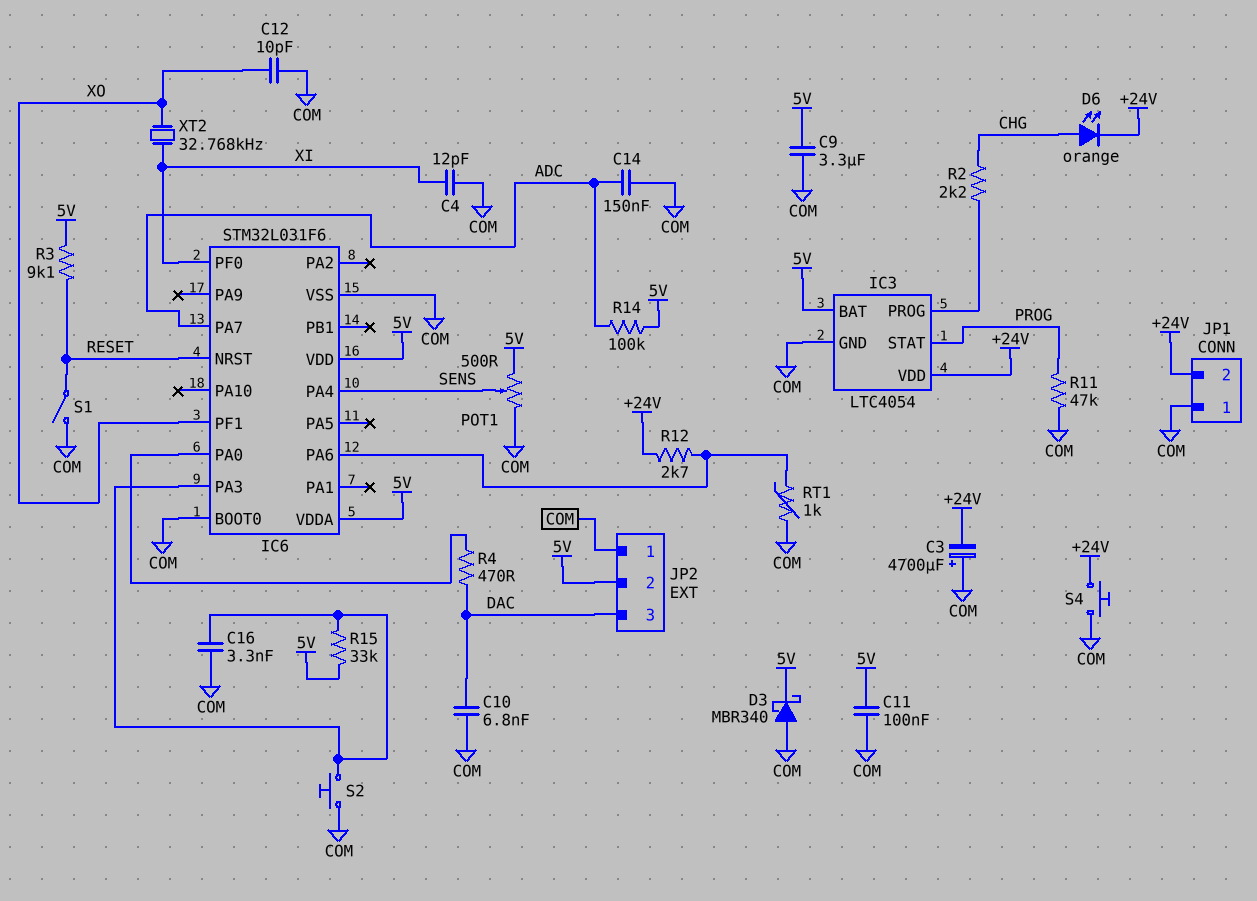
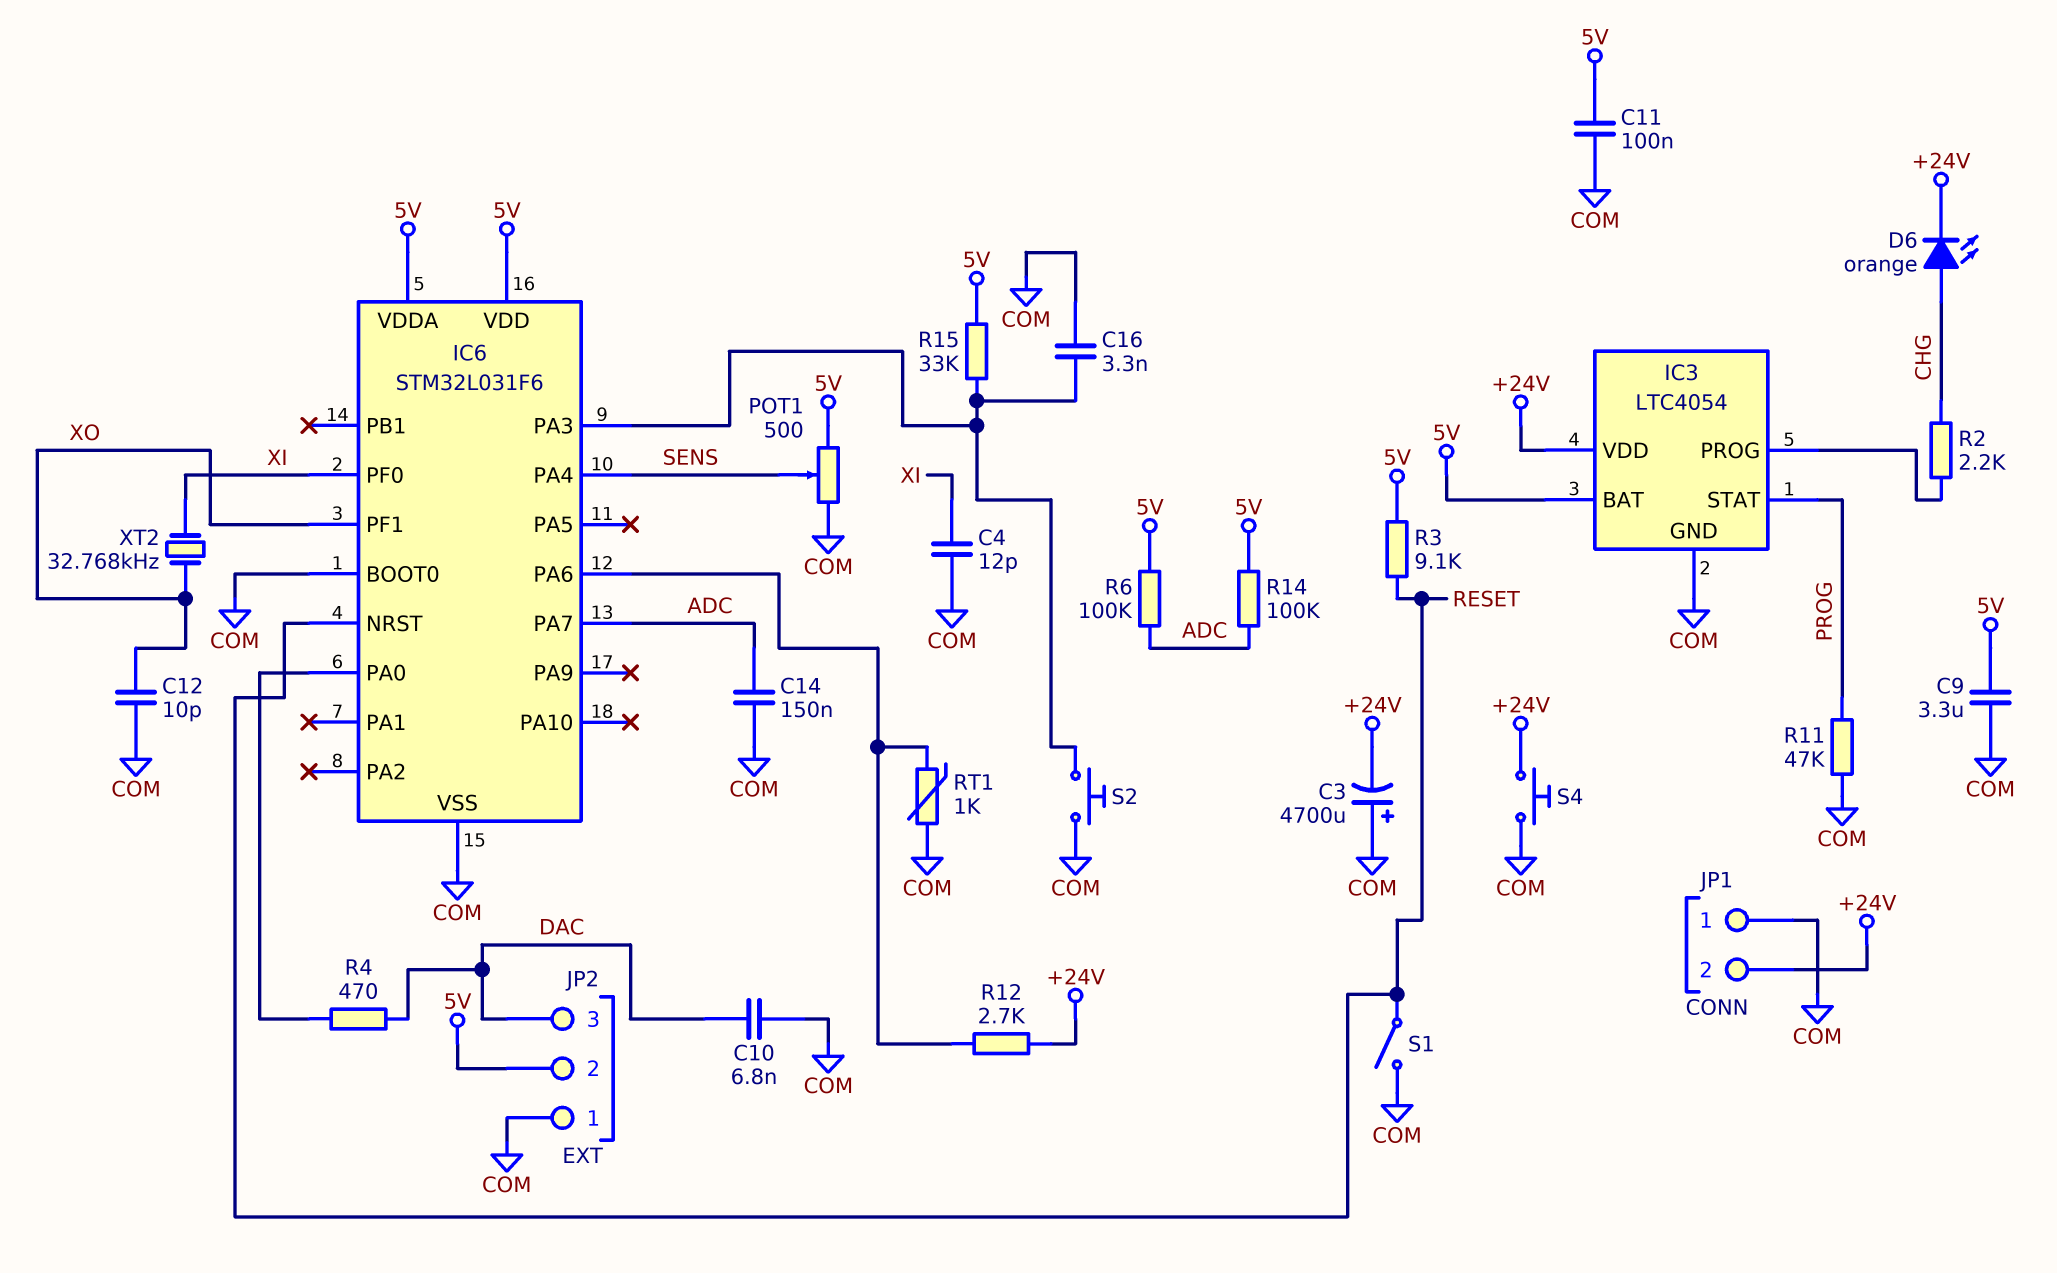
D3: schottky MBR340 (A COM, K 5V) -> none
R6: none -> 100k (5V, ADC)

